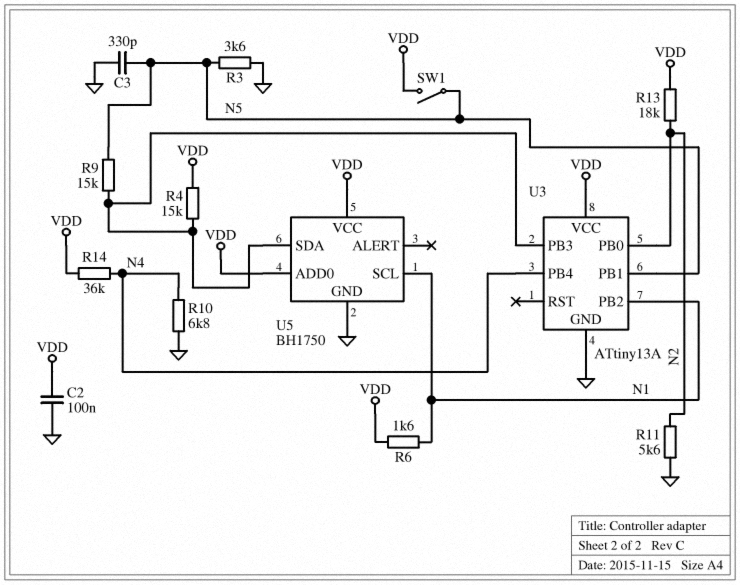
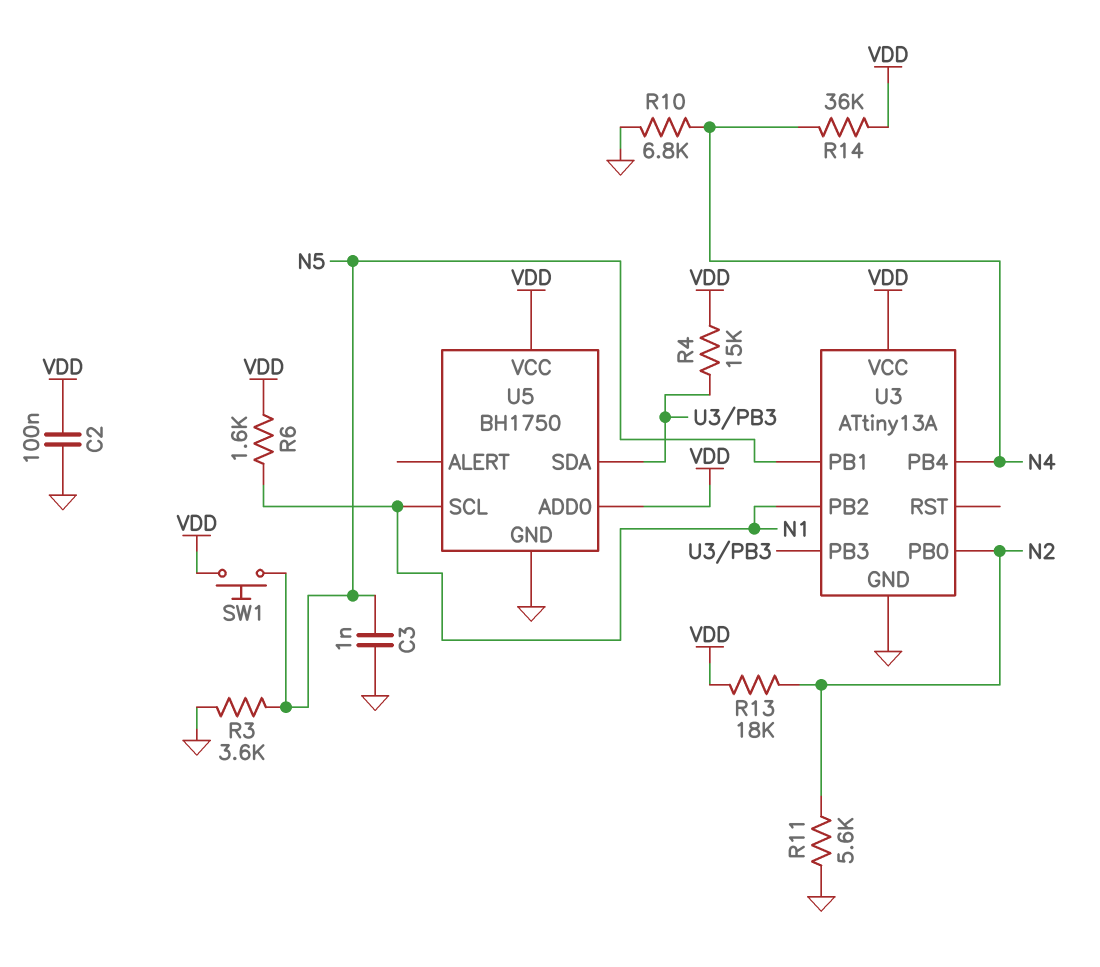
C3: 330pF (GND, N5) -> 1nF (GND, N5)
R9: 15k (N5, U3/PB3) -> none
SW1: switch (N5, VDD) -> button (N5, VDD)

